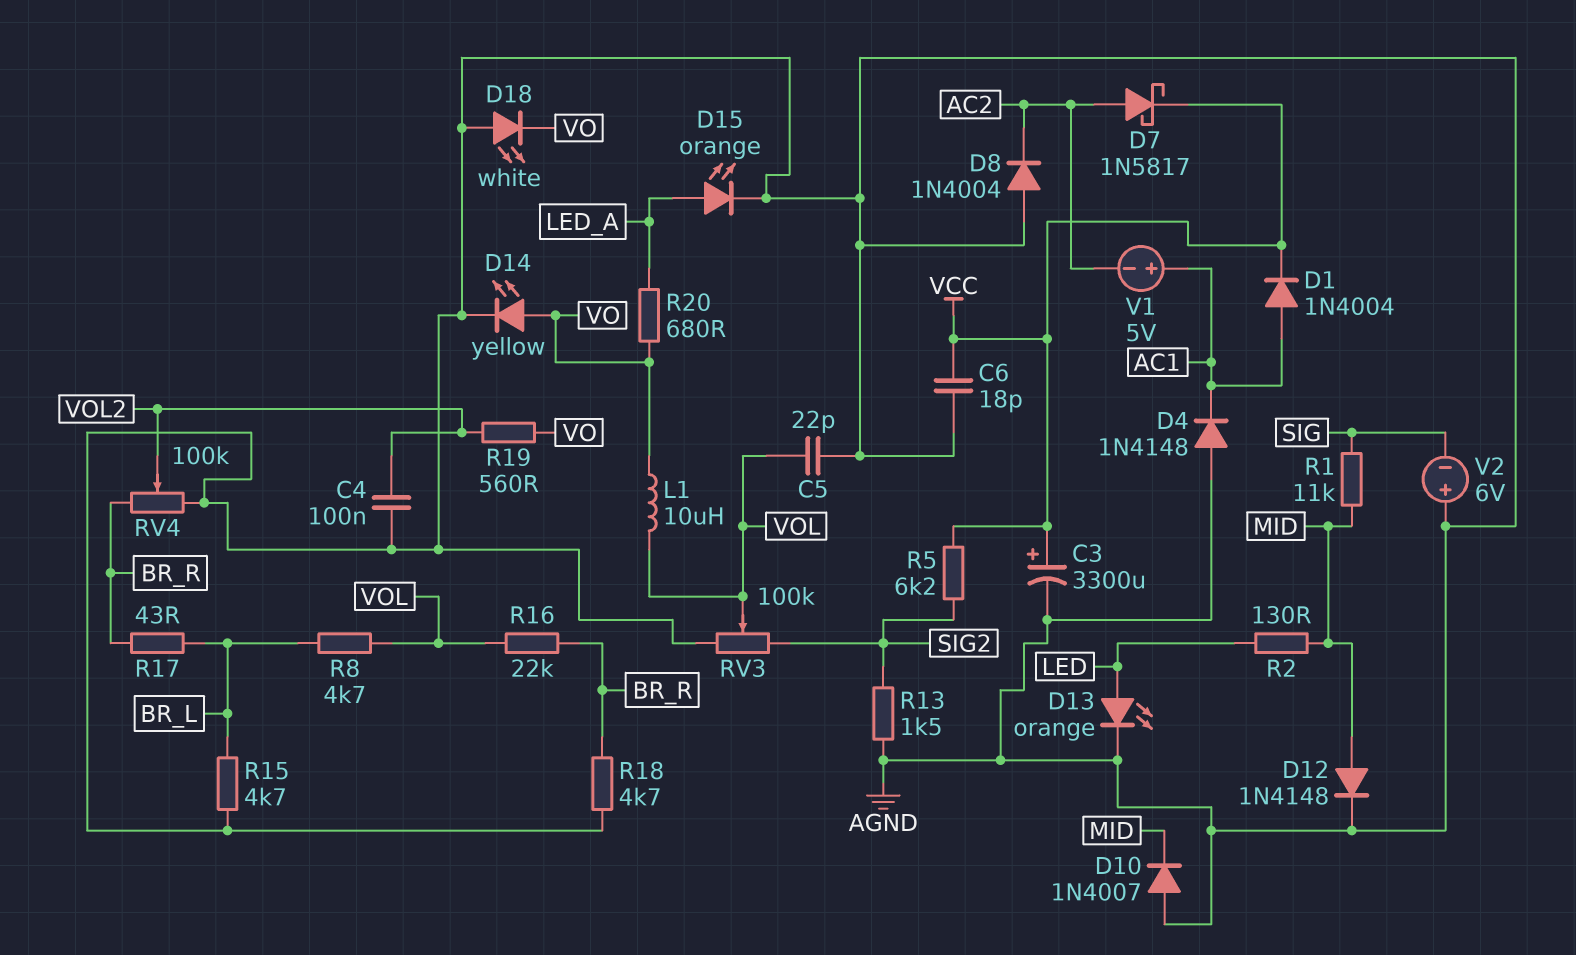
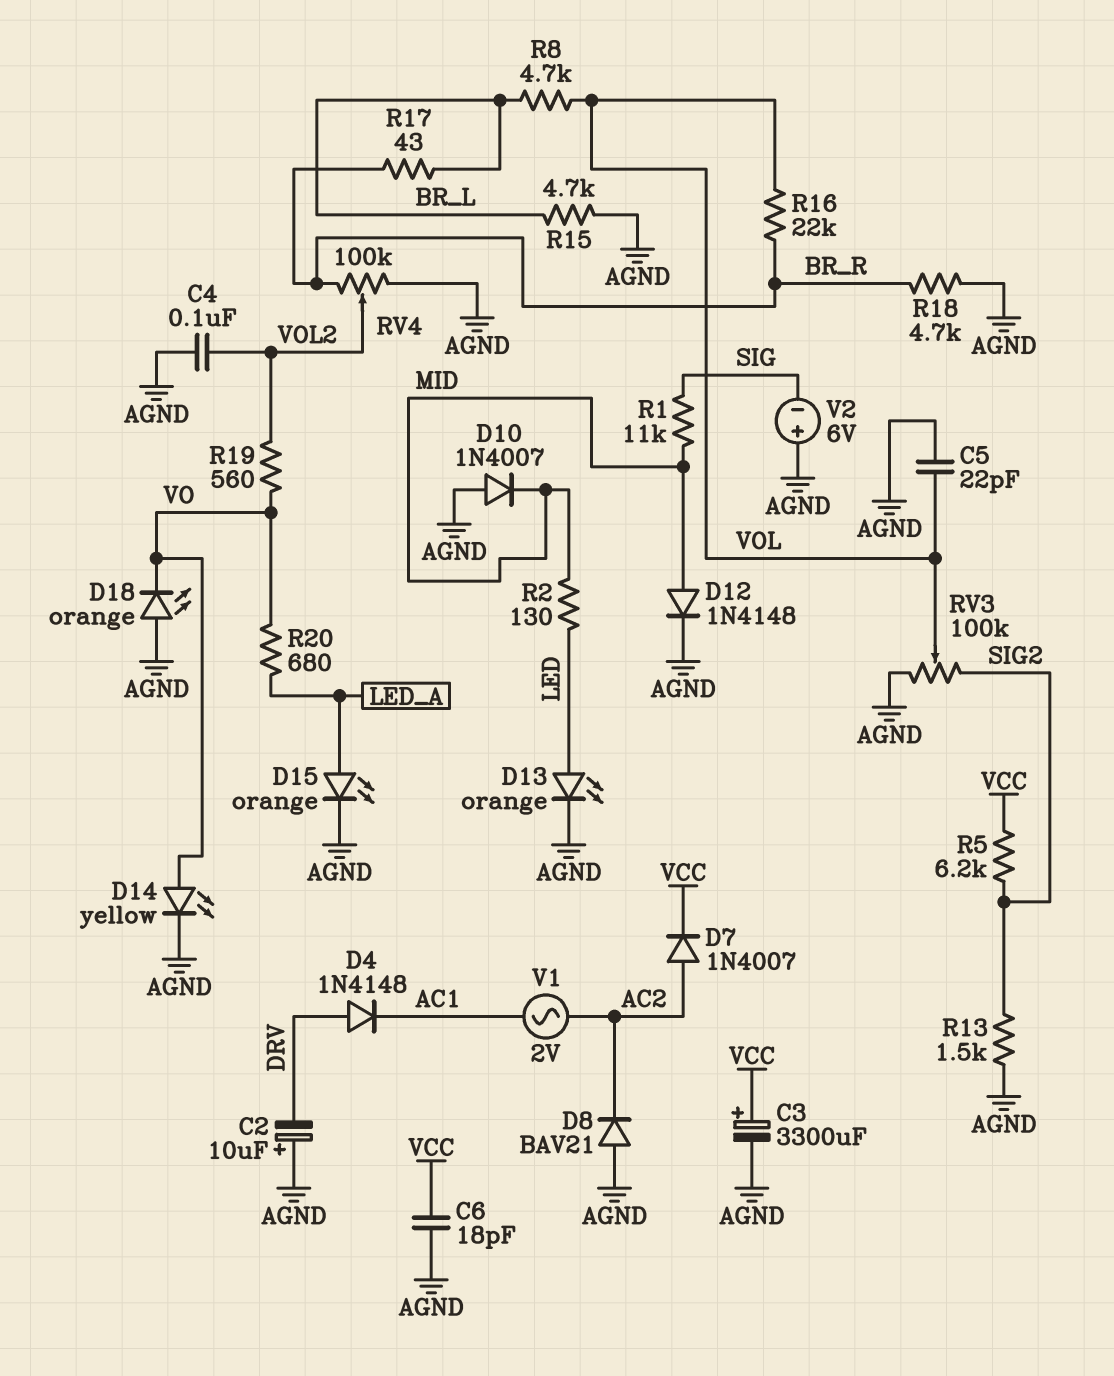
C2: none -> 10uF (plus AGND, minus DRV)
D1: diode 1N4004 (A AC1, K VCC) -> none
D4: diode 1N4148 (A AGND, K AC1) -> diode 1N4148 (A DRV, K AC1)
D7: schottky 1N5817 (A AC2, K VCC) -> diode 1N4007 (A AC2, K VCC)
D8: diode 1N4004 (A AGND, K AC2) -> diode BAV21 (A AGND, K AC2)
D18: LED white (A AGND, K VO) -> LED orange (A AGND, K VO)
L1: 10uH (VO, VOL) -> none
V1: 5V (plus AC1, minus AC2) -> AC 2V (AC1, AC2)

